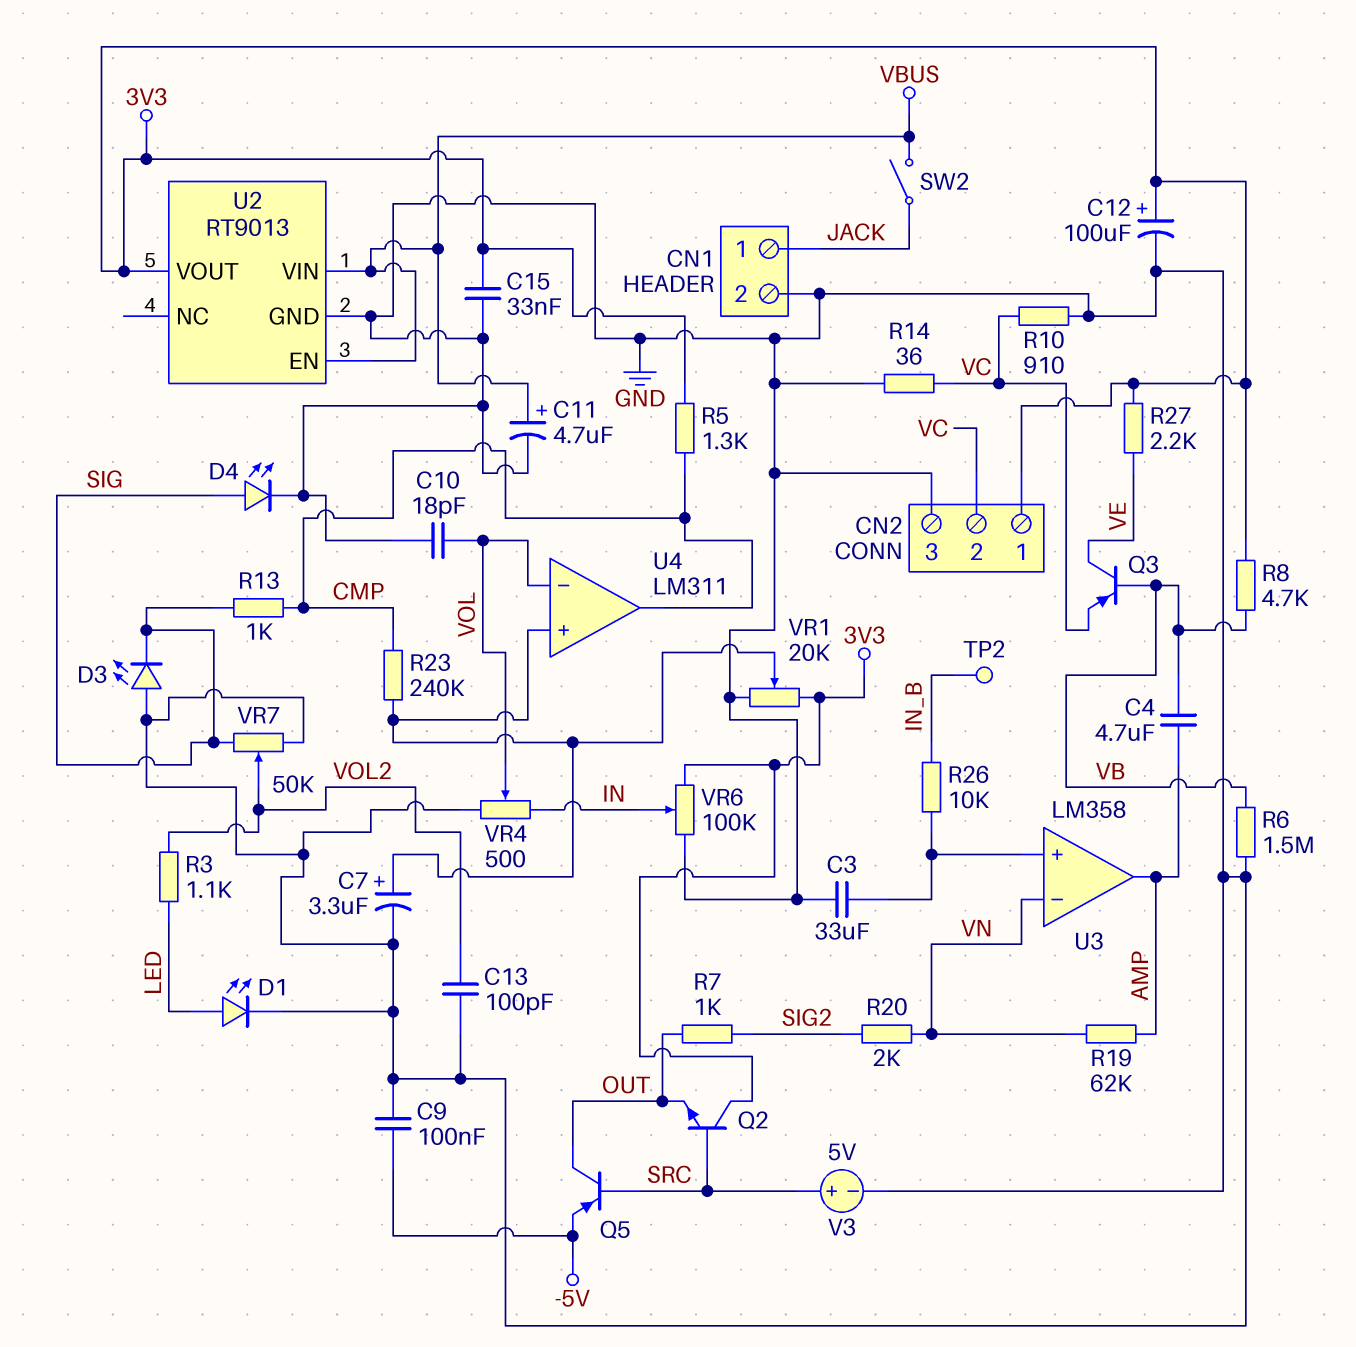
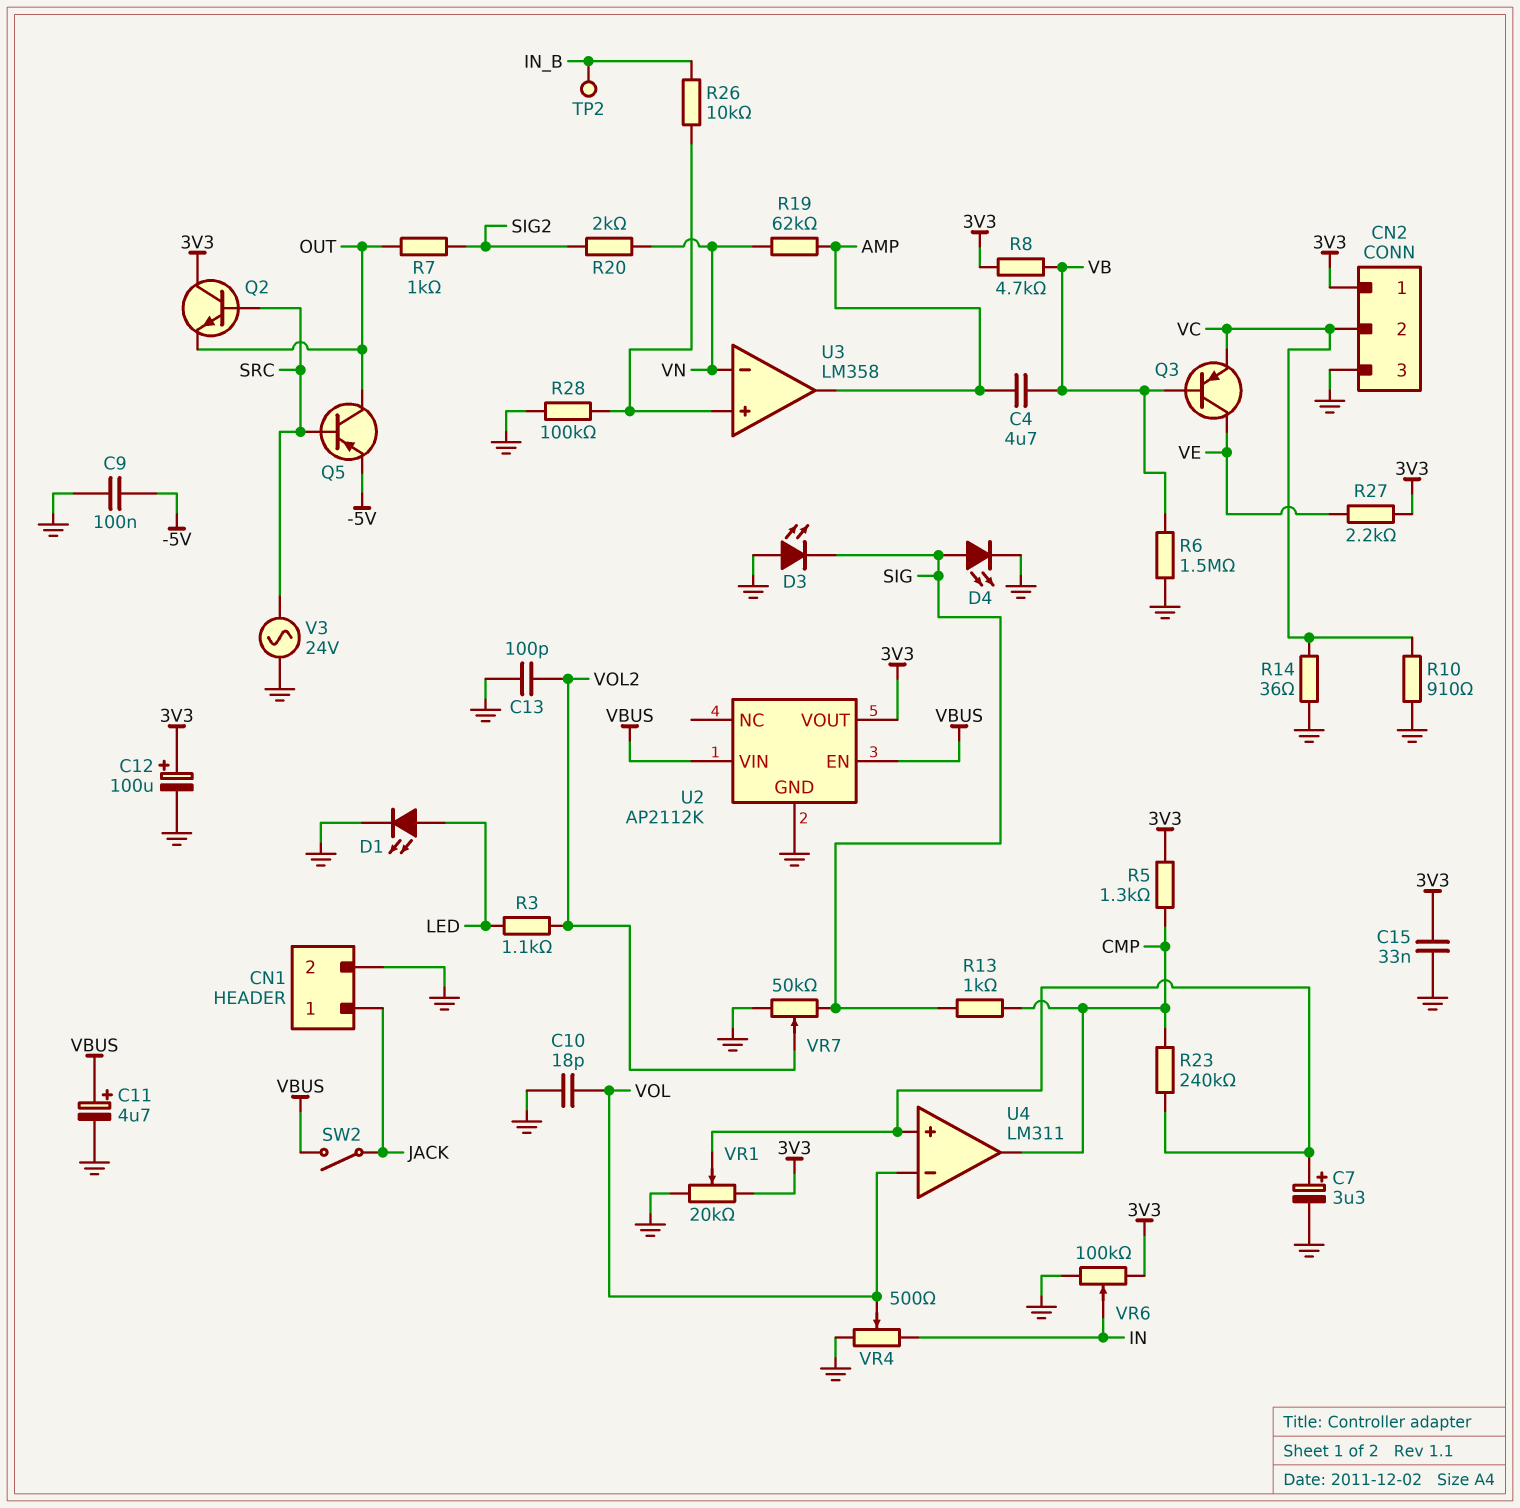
C3: 33uF (GND, U3/in+) -> none
R28: none -> 100k (GND, U3/in+)
U2: RT9013 -> AP2112K
V3: 5V (plus SRC, minus GND) -> AC 24V (GND, SRC)

